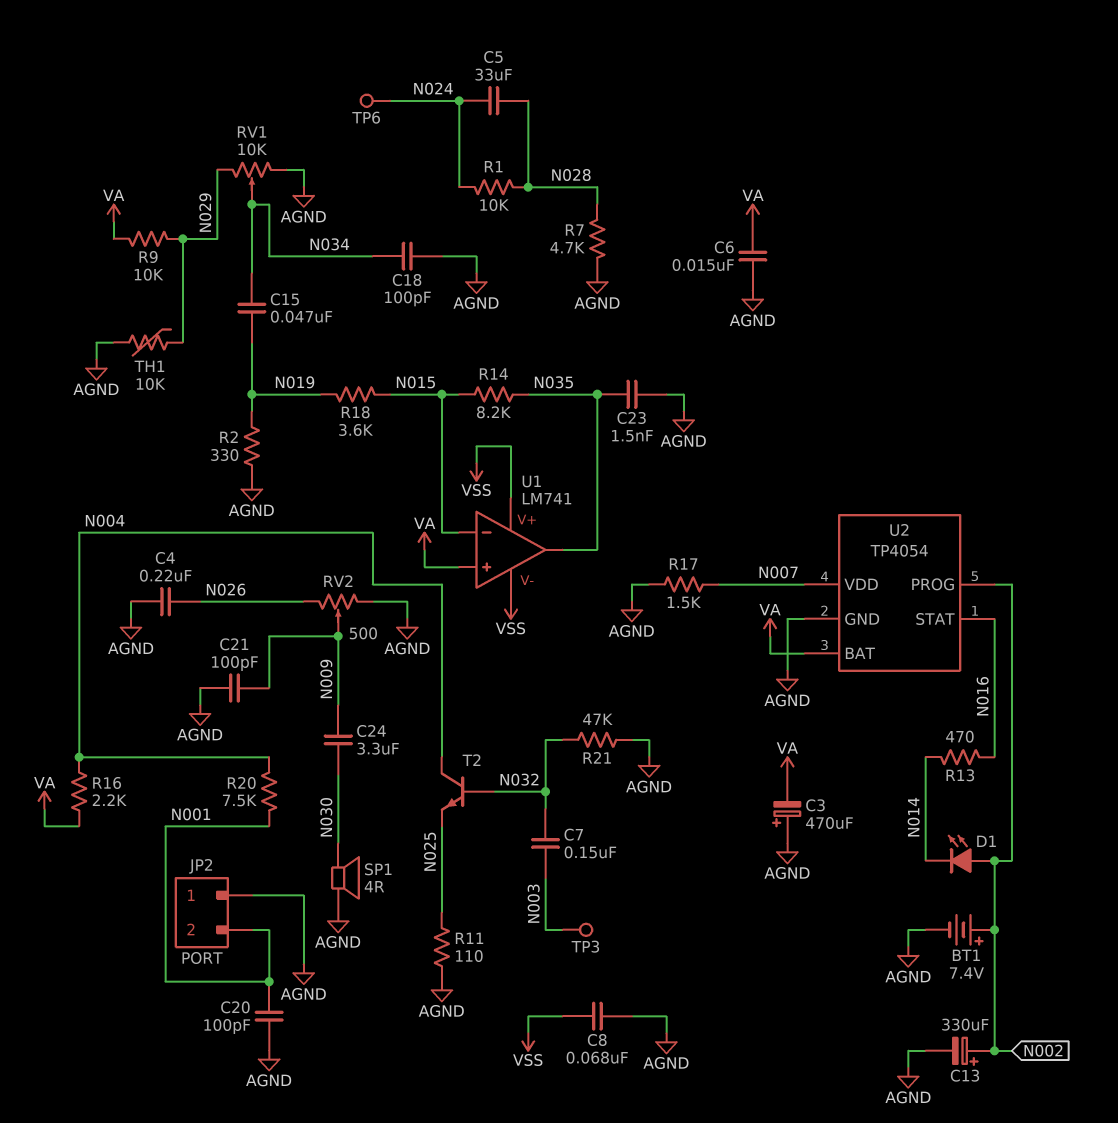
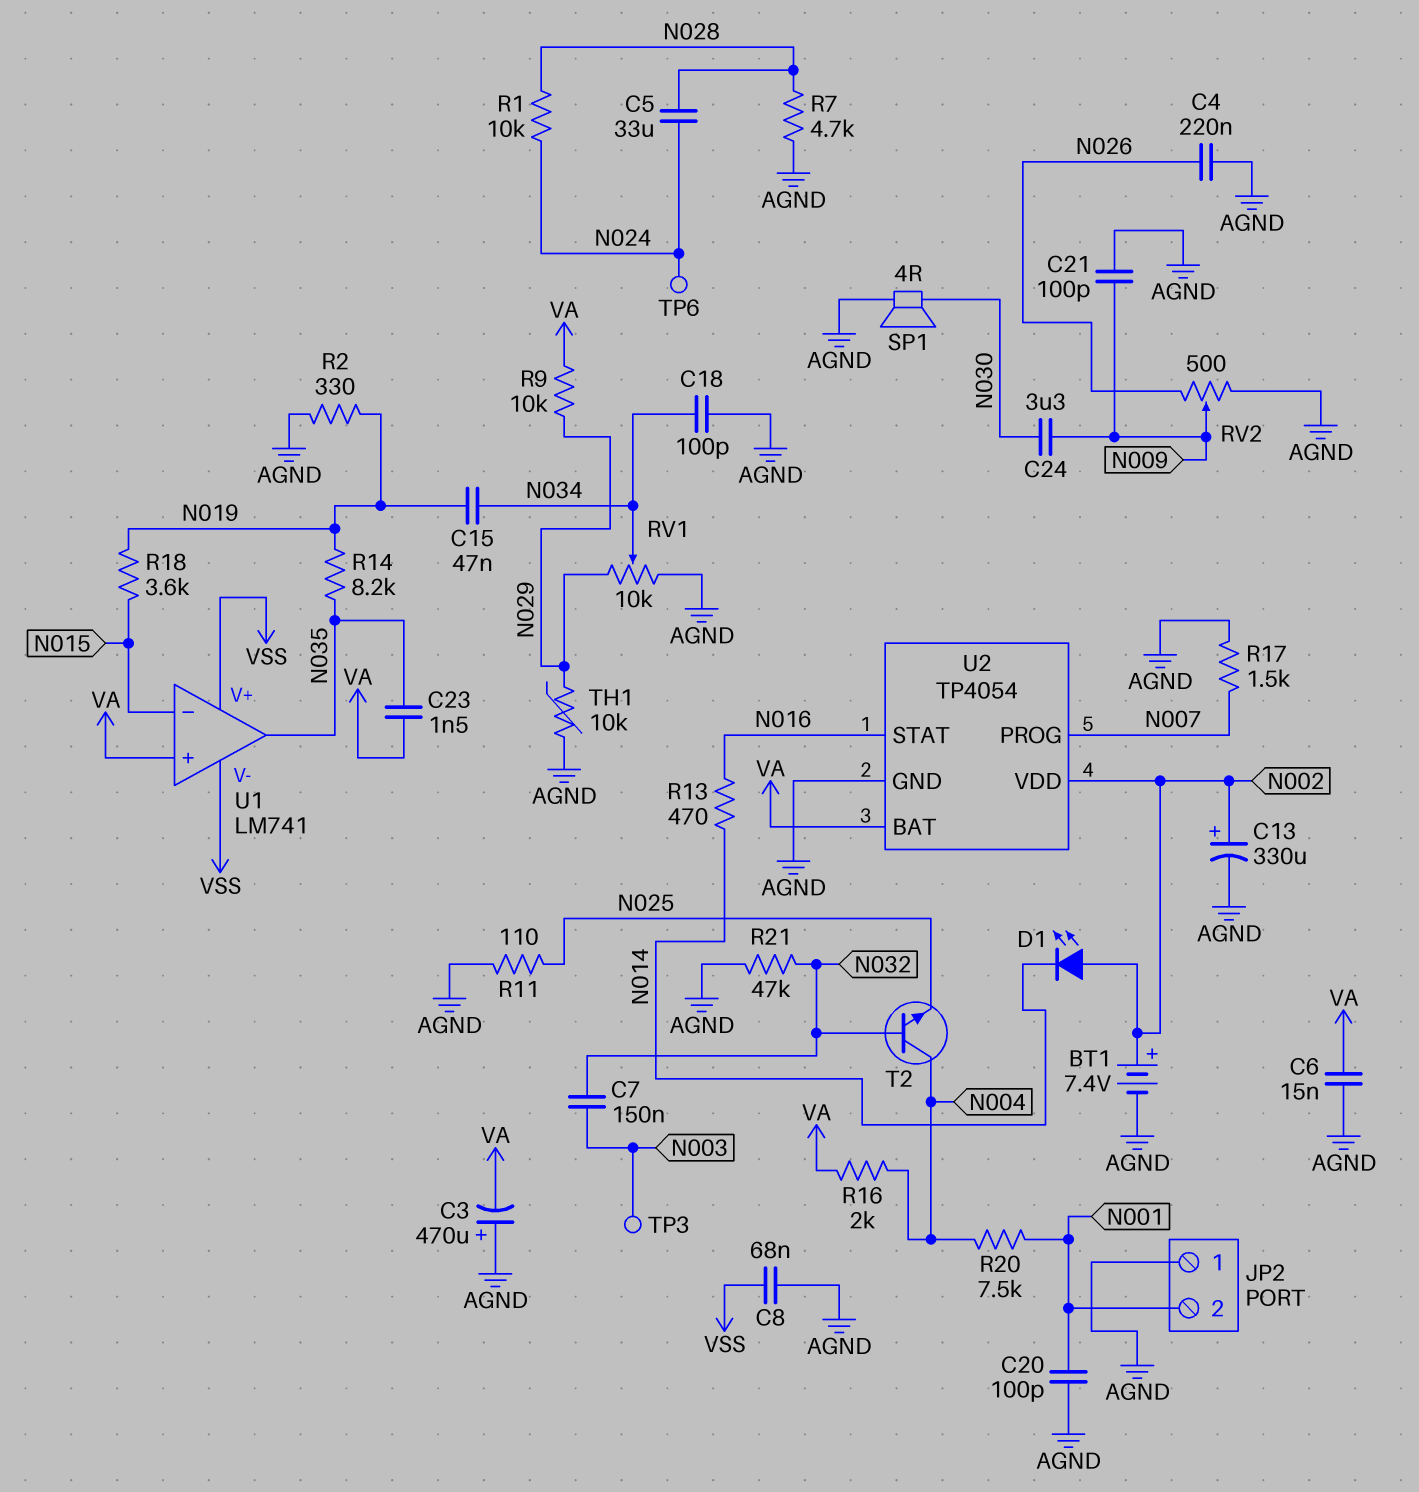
C23: 1.5nF (AGND, N035) -> 1.5nF (N035, VA)
R14: 8.2k (N015, N035) -> 8.2k (N019, N035)
R16: 2.2k (N004, VA) -> 2k (N004, VA)
U2 pin PROG: N002 -> N007
U2 pin VDD: N007 -> N002

